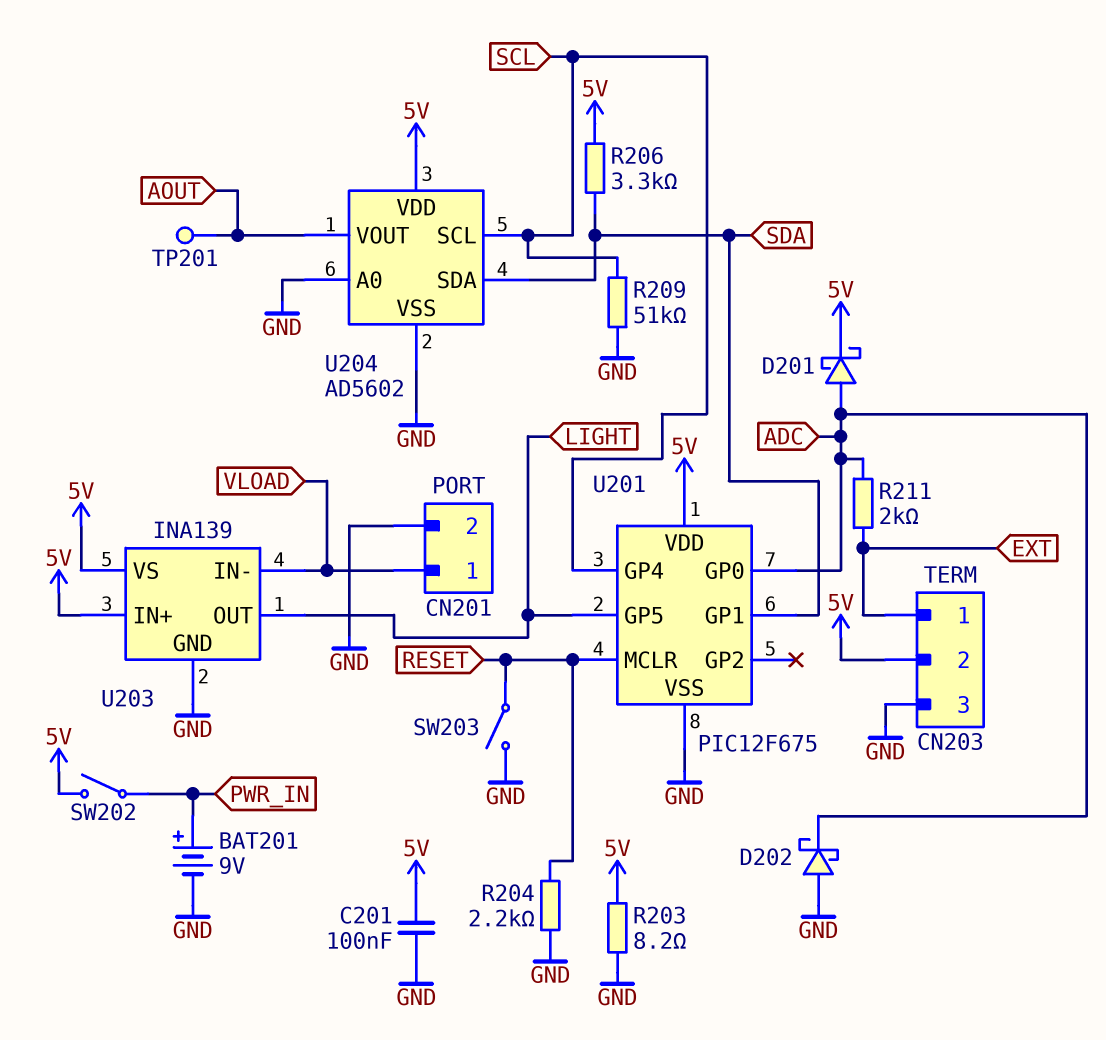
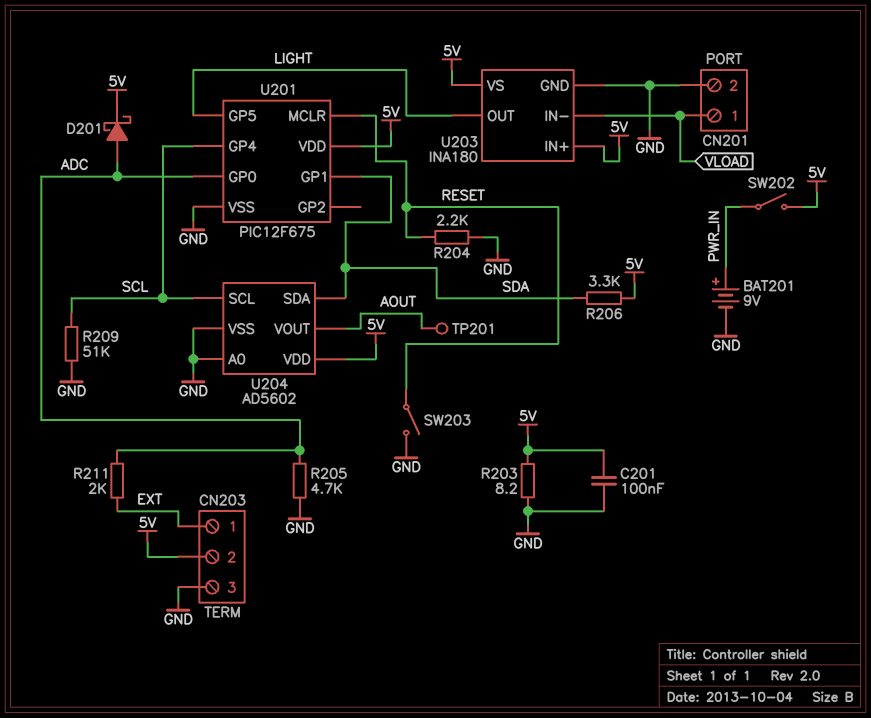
D202: schottky (A GND, K ADC) -> none
R205: none -> 4.7k (ADC, GND)
U203: INA139 -> INA180

